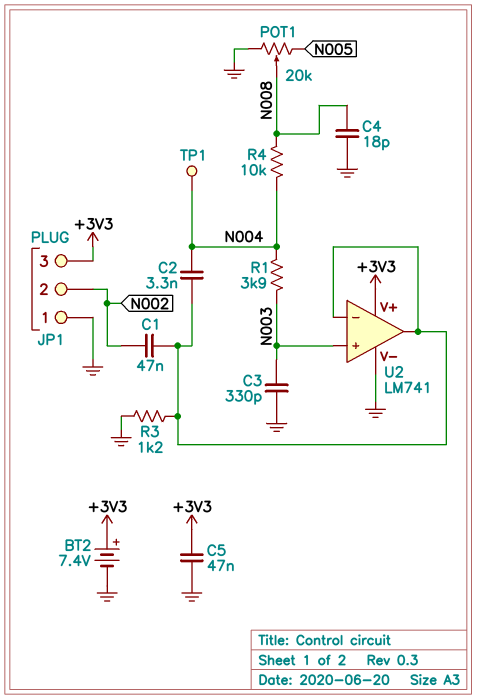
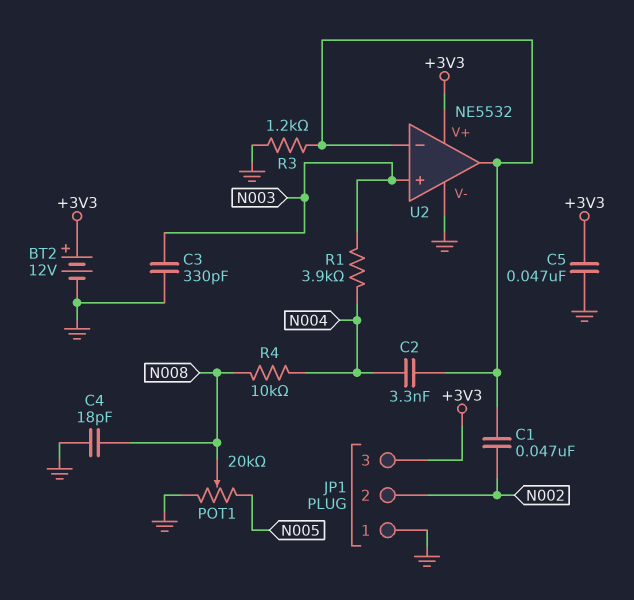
BT2: 7.4V (plus +3V3, minus GND) -> 12V (plus +3V3, minus GND)
TP1: test point (N004) -> none
U2: LM741 -> NE5532

